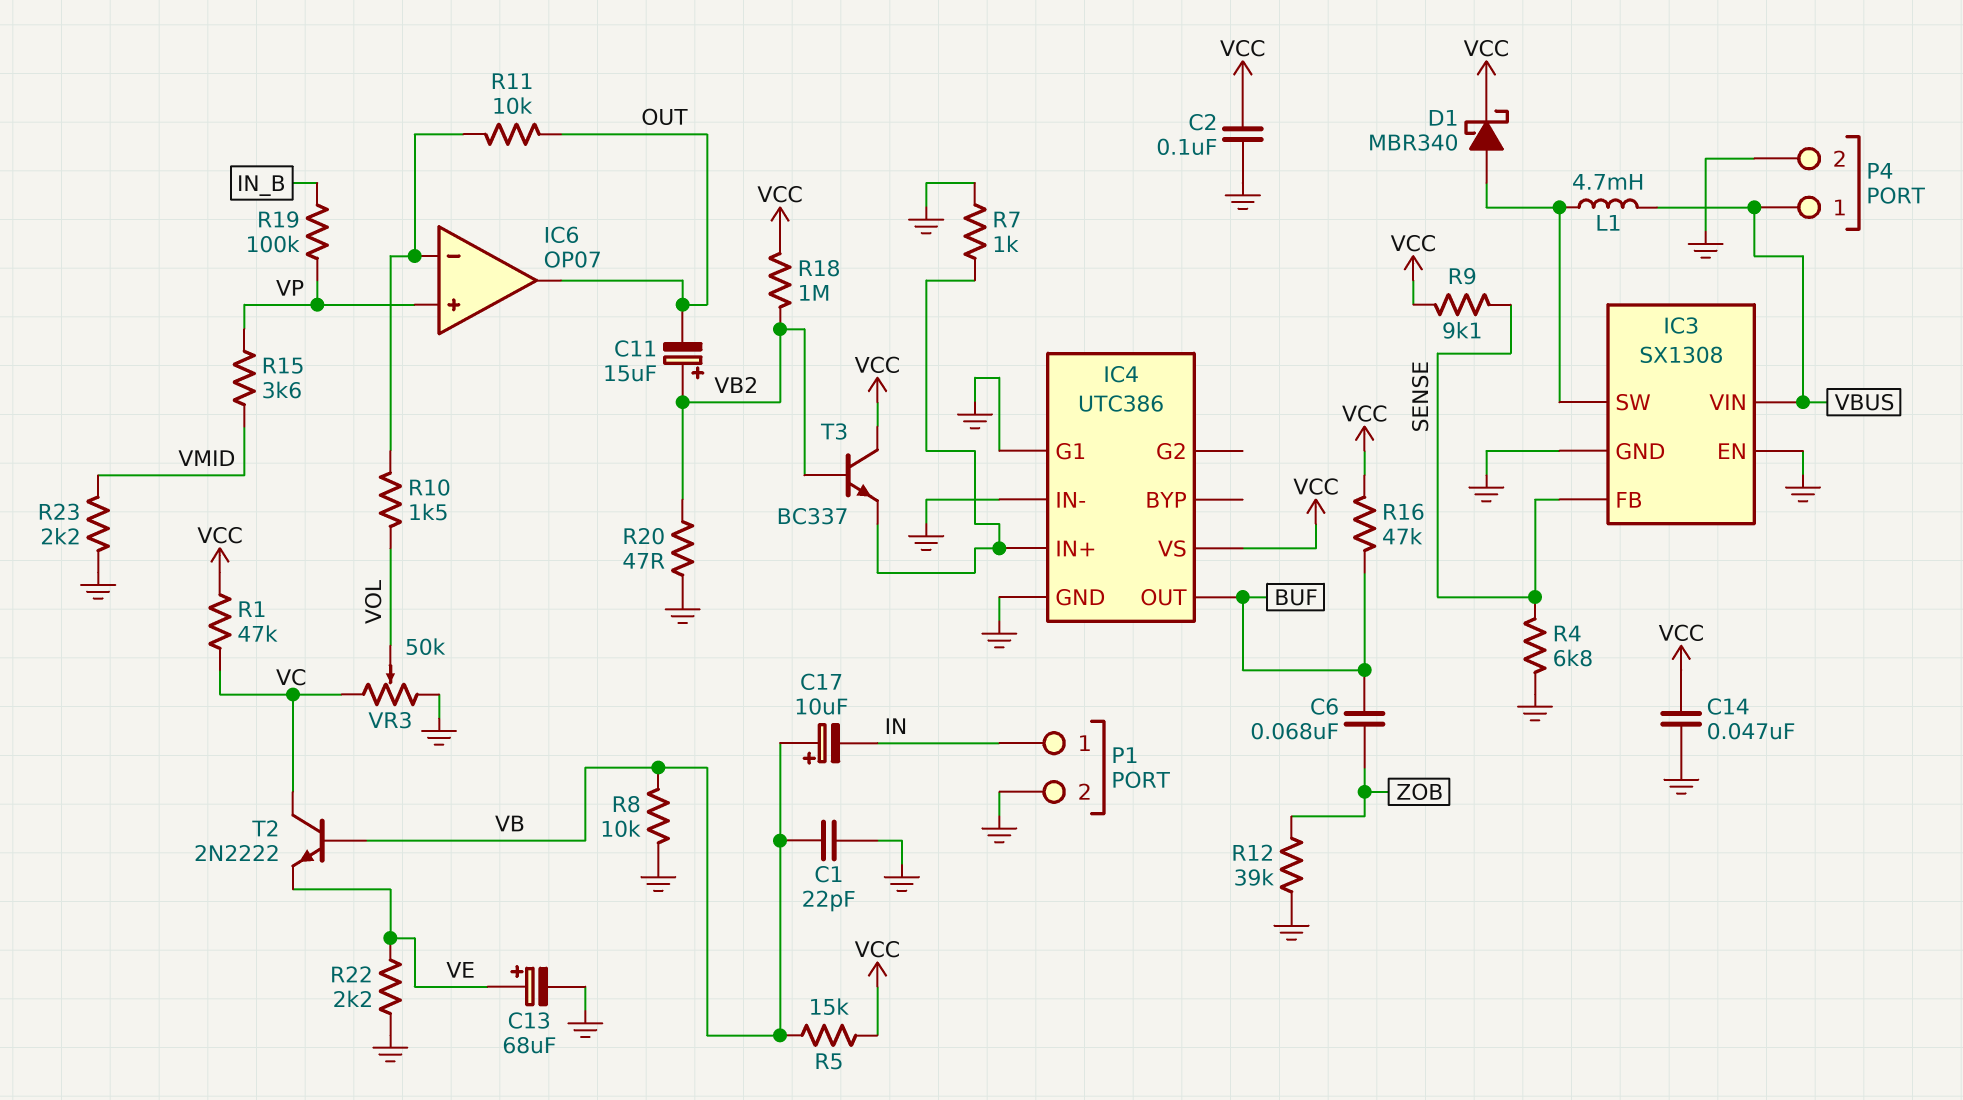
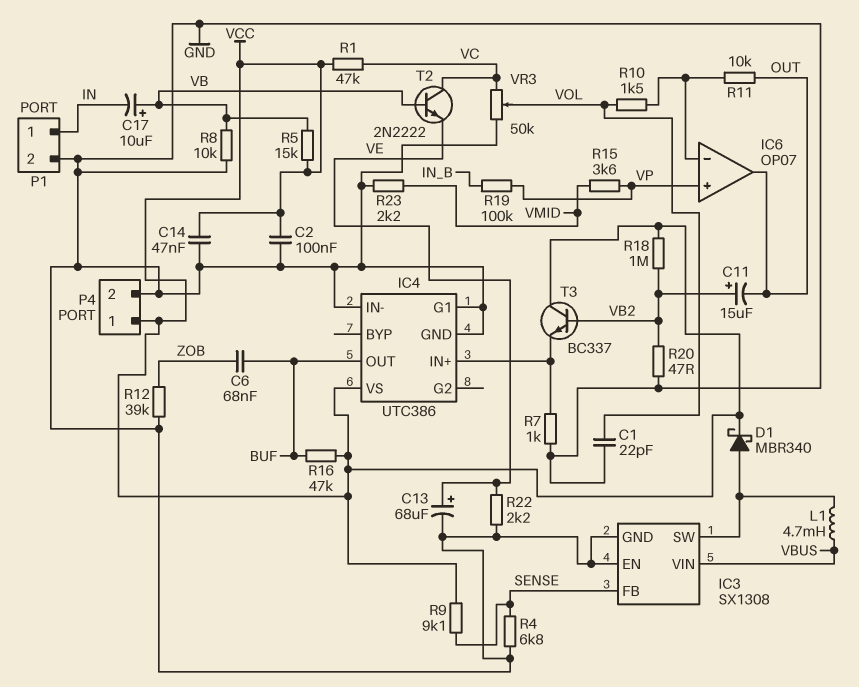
C1: 22pF (GND, VB) -> 22pF (GND, VOL)
P4 pin 1: VBUS -> VCC

